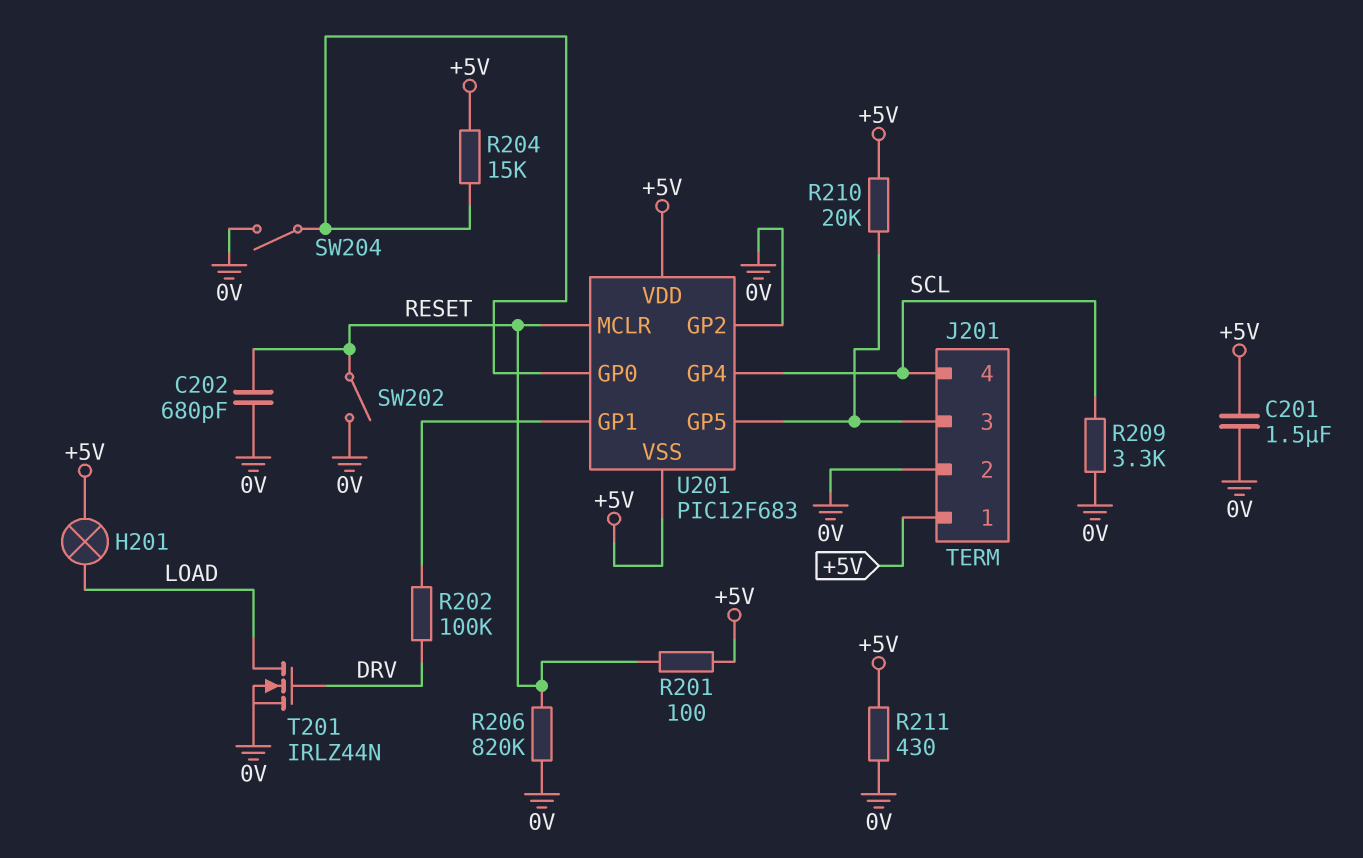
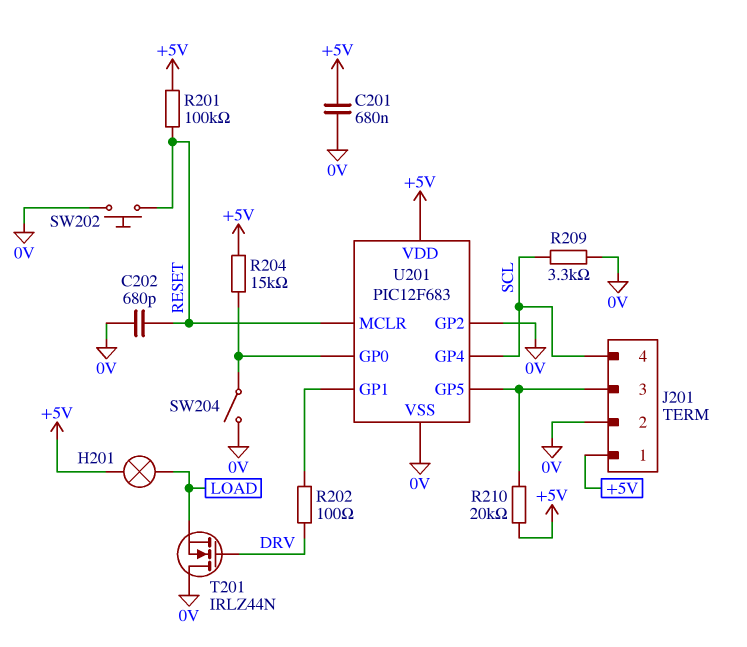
C201: 1.5uF (+5V, 0V) -> 680nF (+5V, 0V)
R201: 100 (+5V, RESET) -> 100k (+5V, RESET)
R202: 100k (DRV, U201/GP1) -> 100 (DRV, U201/GP1)
R206: 820k (0V, RESET) -> none
R211: 430 (+5V, 0V) -> none
SW202: switch (0V, RESET) -> button (0V, RESET)
T201: NMOS IRLZ44N (G DRV, D LOAD, S 0V) -> NMOS IRLZ44N (G DRV, D 0V, S LOAD)
U201 pin VSS: +5V -> 0V

